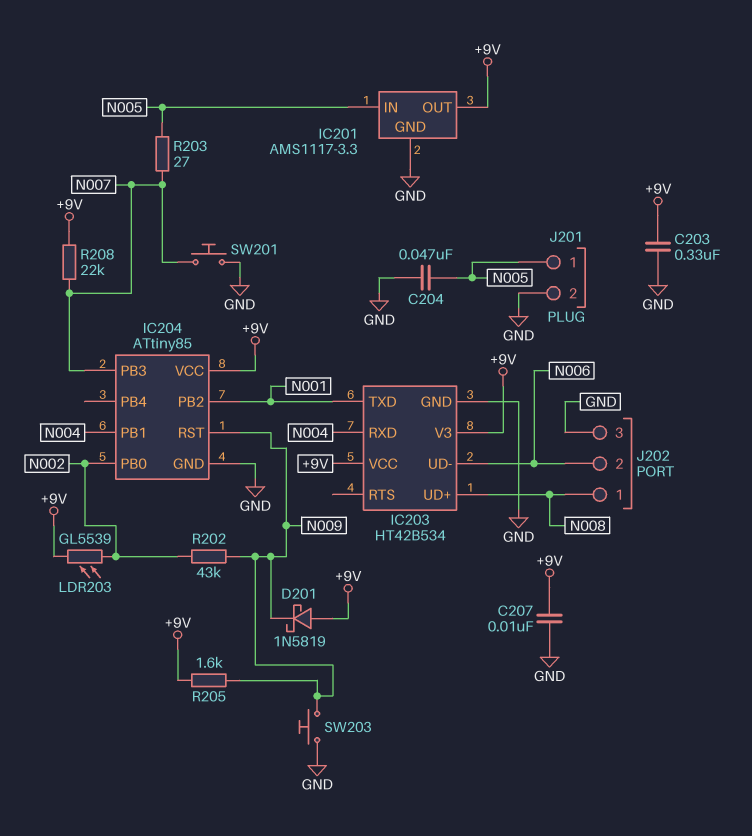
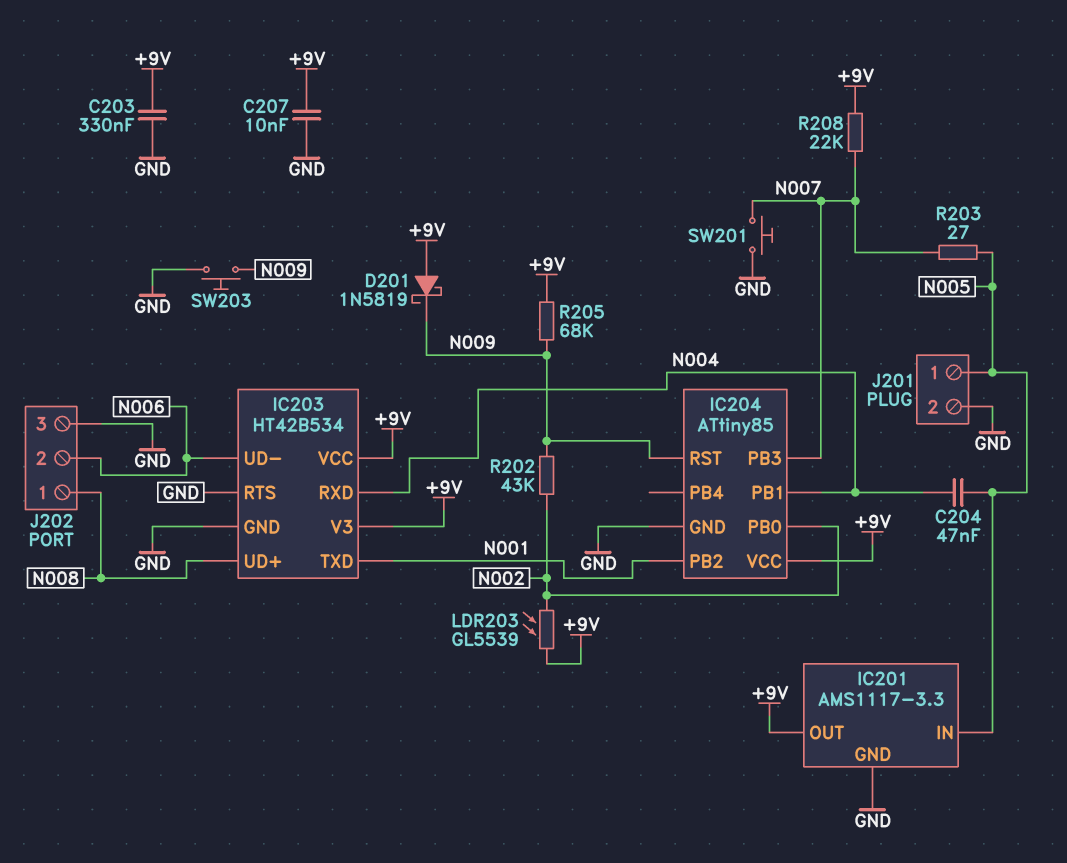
C204: 47nF (GND, N005) -> 47nF (N004, N005)
IC203 pin RTS: none -> GND
R205: 1.6k (+9V, N009) -> 68k (+9V, N009)

